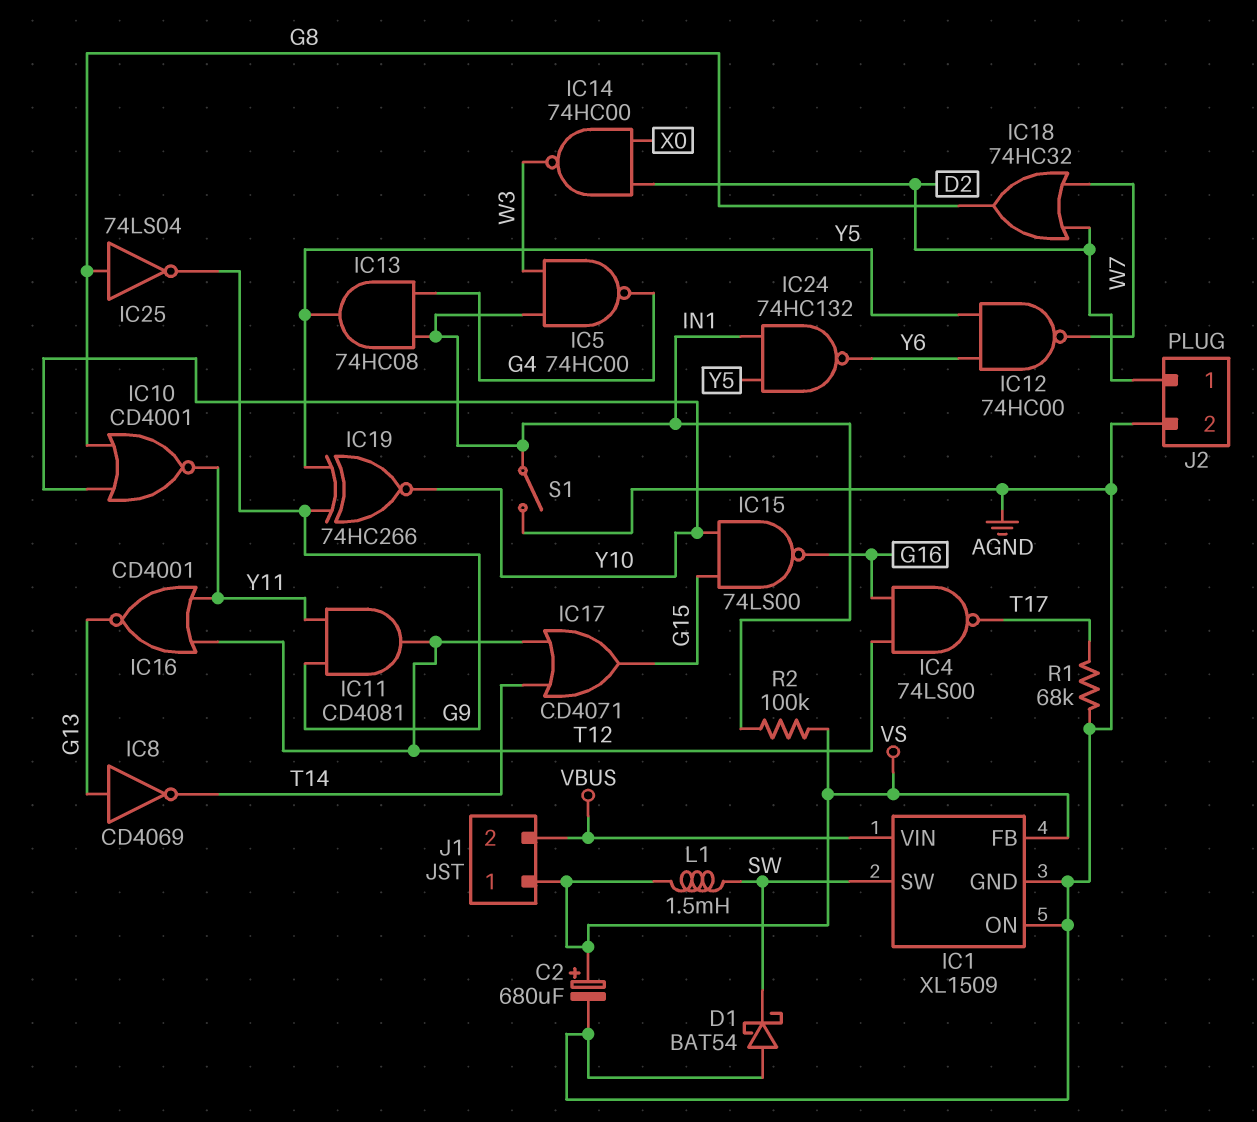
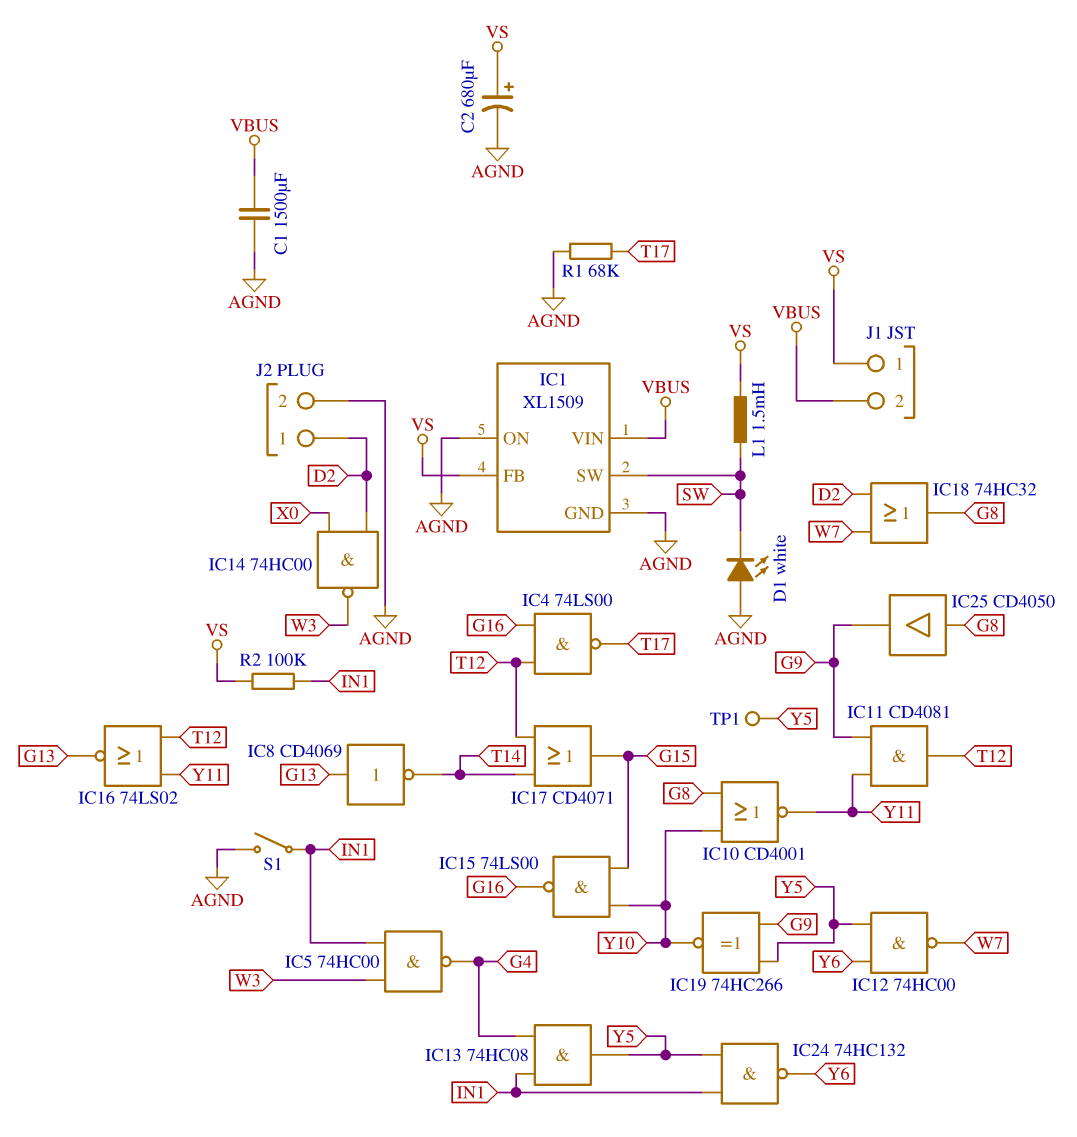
C1: none -> 1500uF (AGND, VBUS)
D1: schottky BAT54 (A AGND, K SW) -> LED white (A AGND, K SW)
IC16: NOR CD4001 (in T12, in Y11, out G13) -> NOR 74LS02 (in T12, in Y11, out G13)
IC25: NOT 74LS04 (in G8, out G9) -> buffer CD4050 (in G8, out G9)
TP1: none -> test point (Y5)

